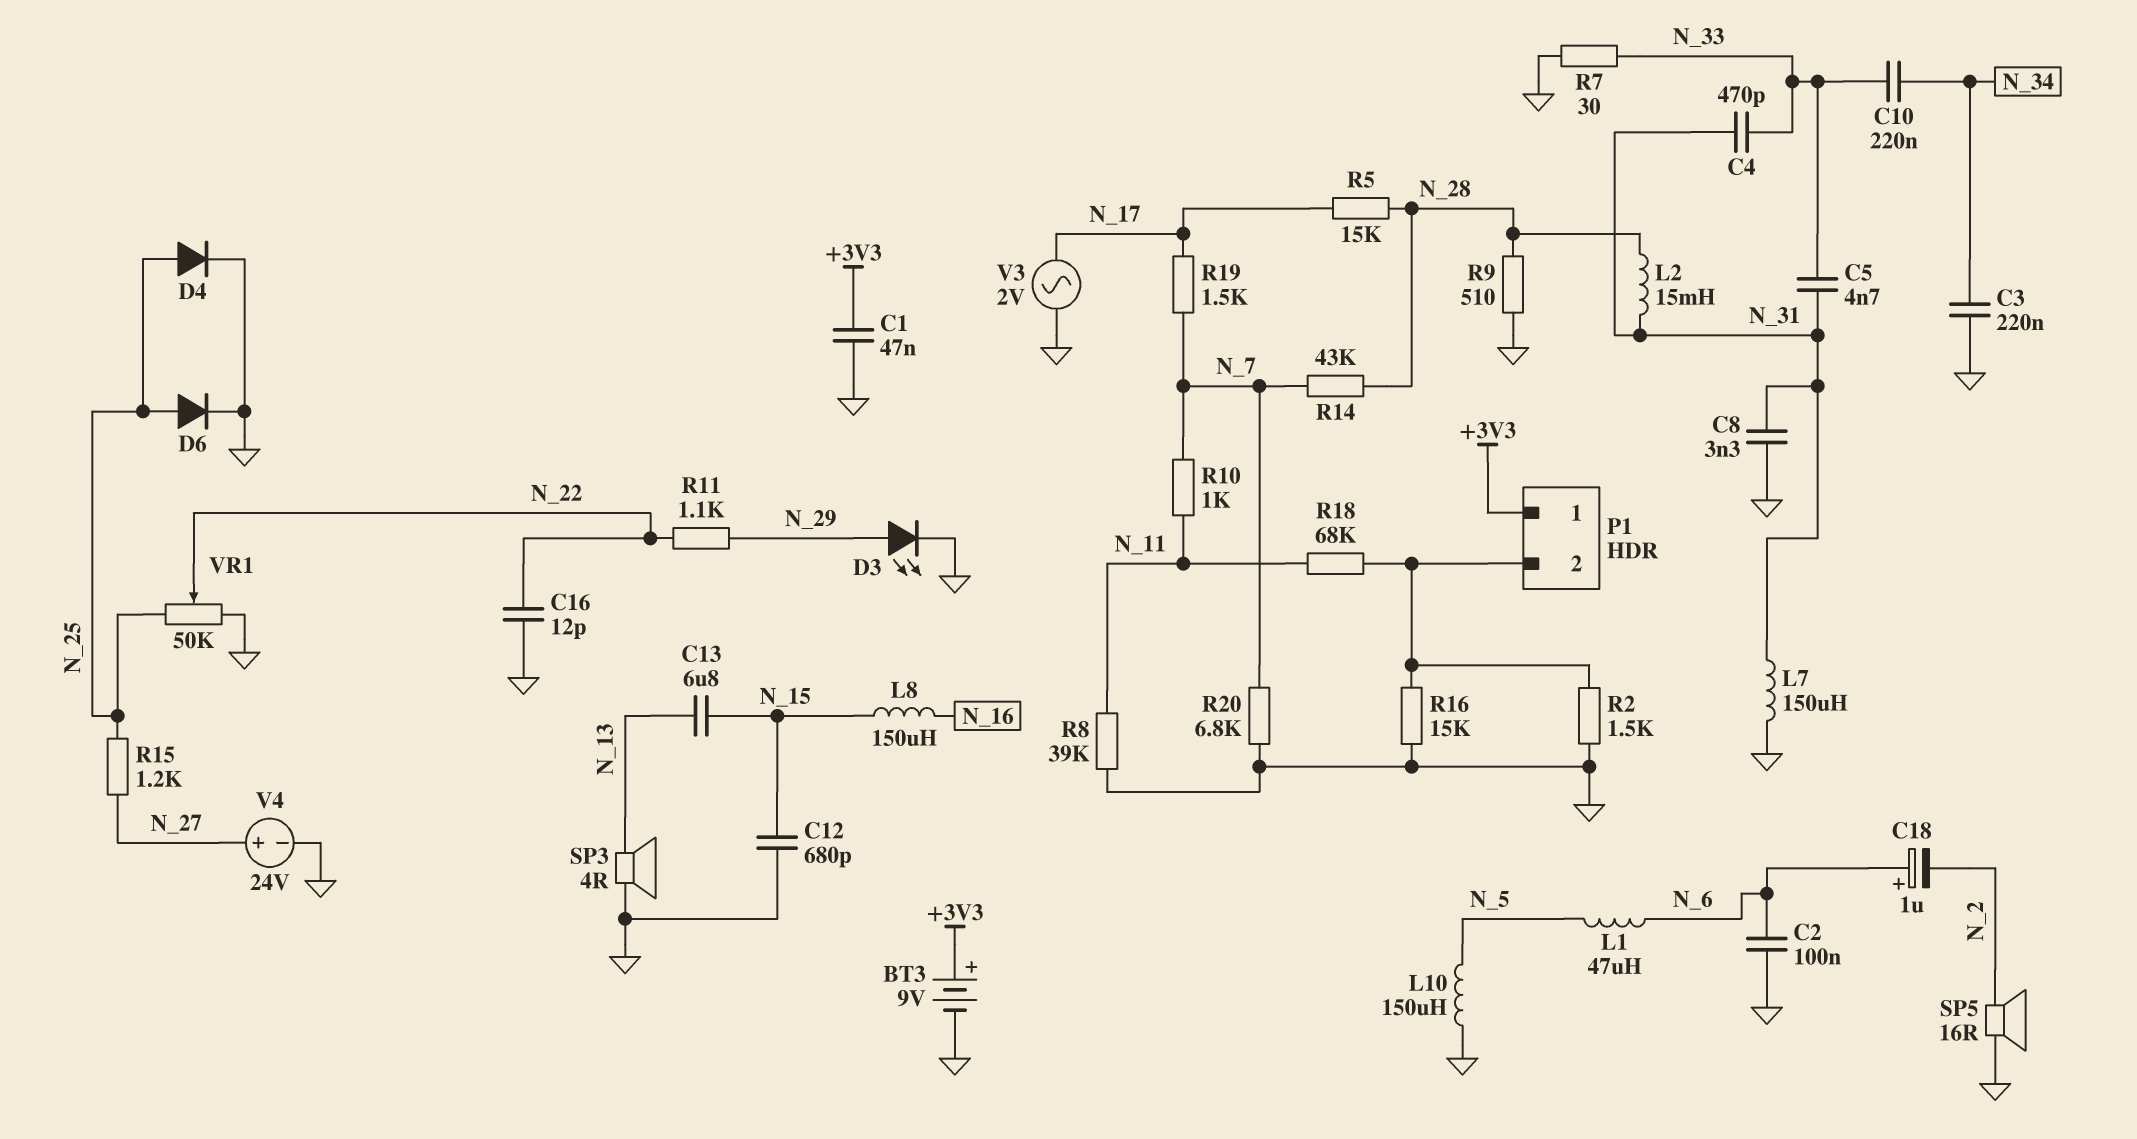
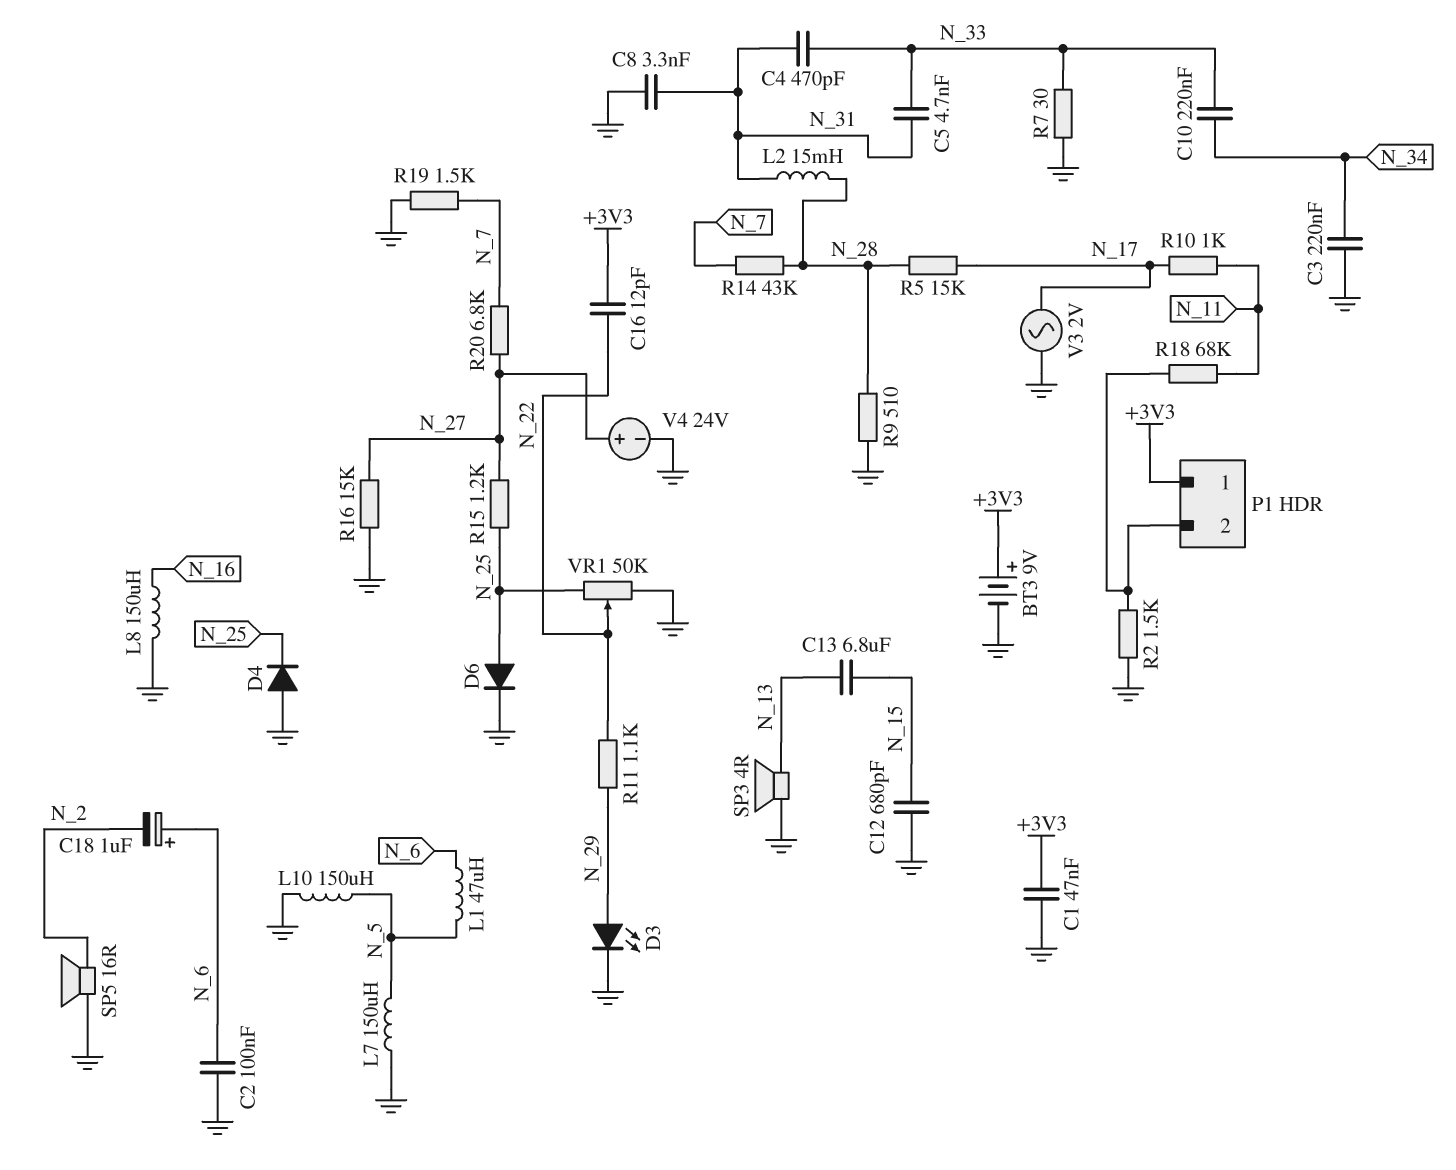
C16: 12pF (GND, N_22) -> 12pF (+3V3, N_22)
D4: diode (A N_25, K GND) -> diode (A GND, K N_25)
L7: 150uH (GND, N_31) -> 150uH (GND, N_5)
L8: 150uH (N_15, N_16) -> 150uH (GND, N_16)
R8: 39k (GND, N_11) -> none
R10: 1k (N_7, N_11) -> 1k (N_11, N_17)
R16: 15k (GND, P1/2) -> 15k (GND, N_27)
R19: 1.5k (N_7, N_17) -> 1.5k (GND, N_7)
R20: 6.8k (GND, N_7) -> 6.8k (N_7, N_27)

